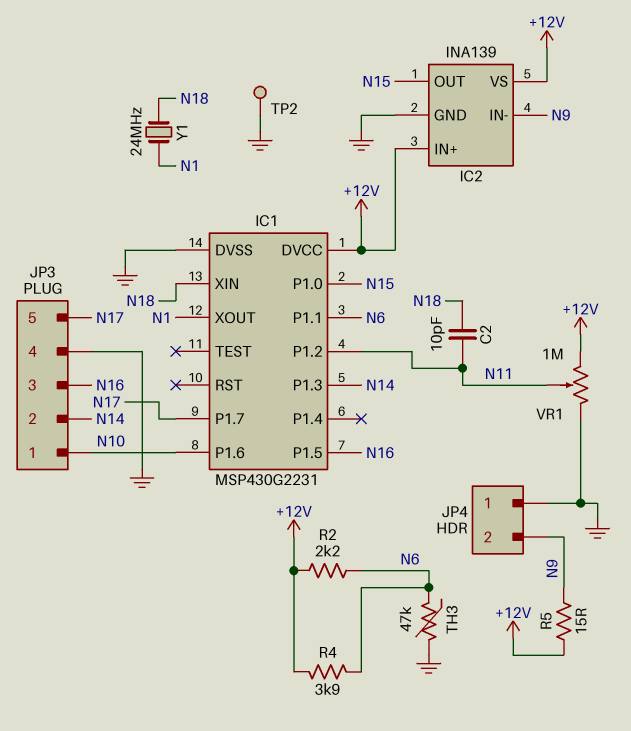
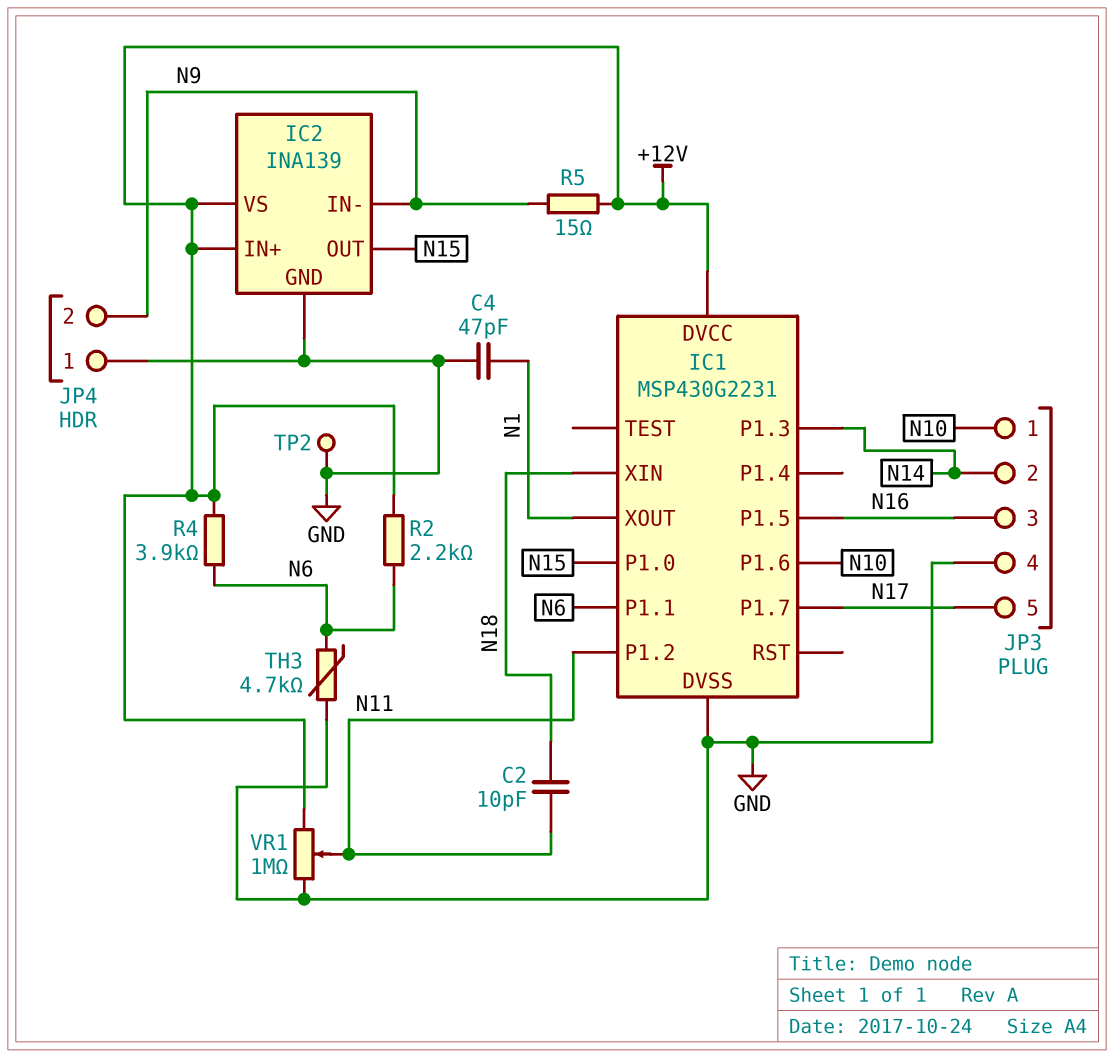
C4: none -> 47pF (GND, N1)
TH3: 47k (GND, N6) -> 4.7k (GND, N6)
Y1: 24MHz (N1, N18) -> none

